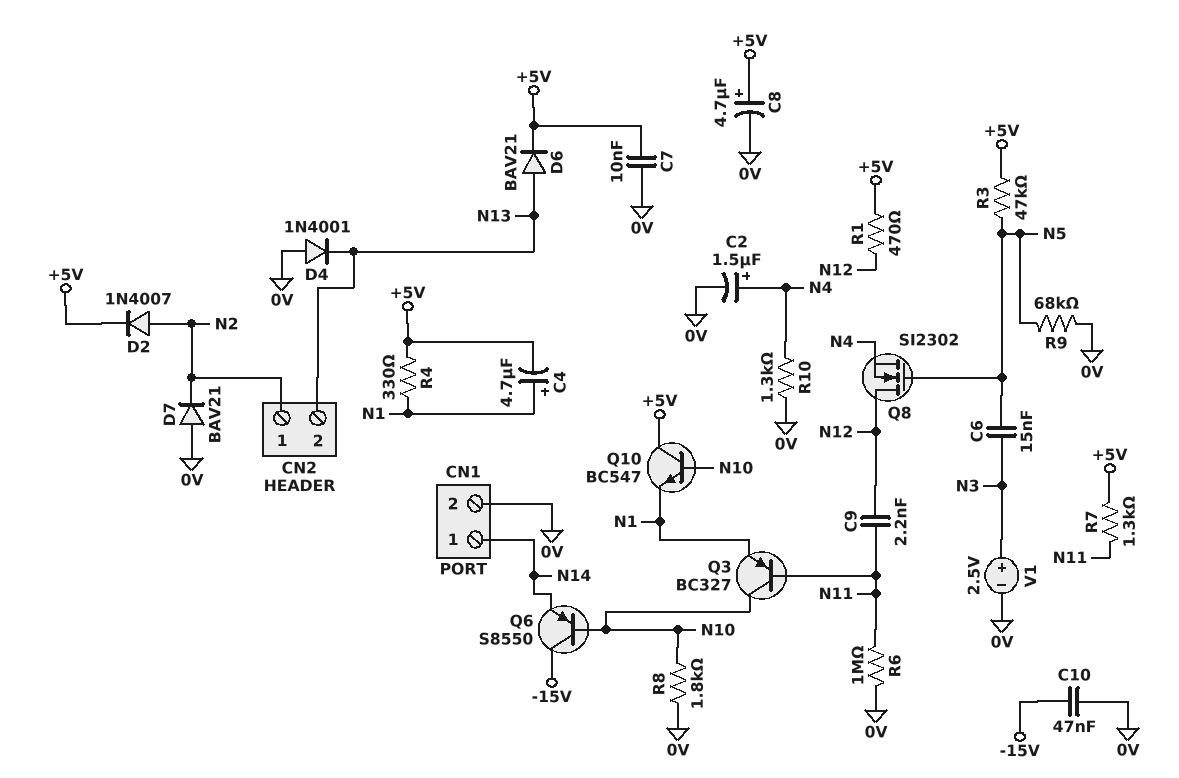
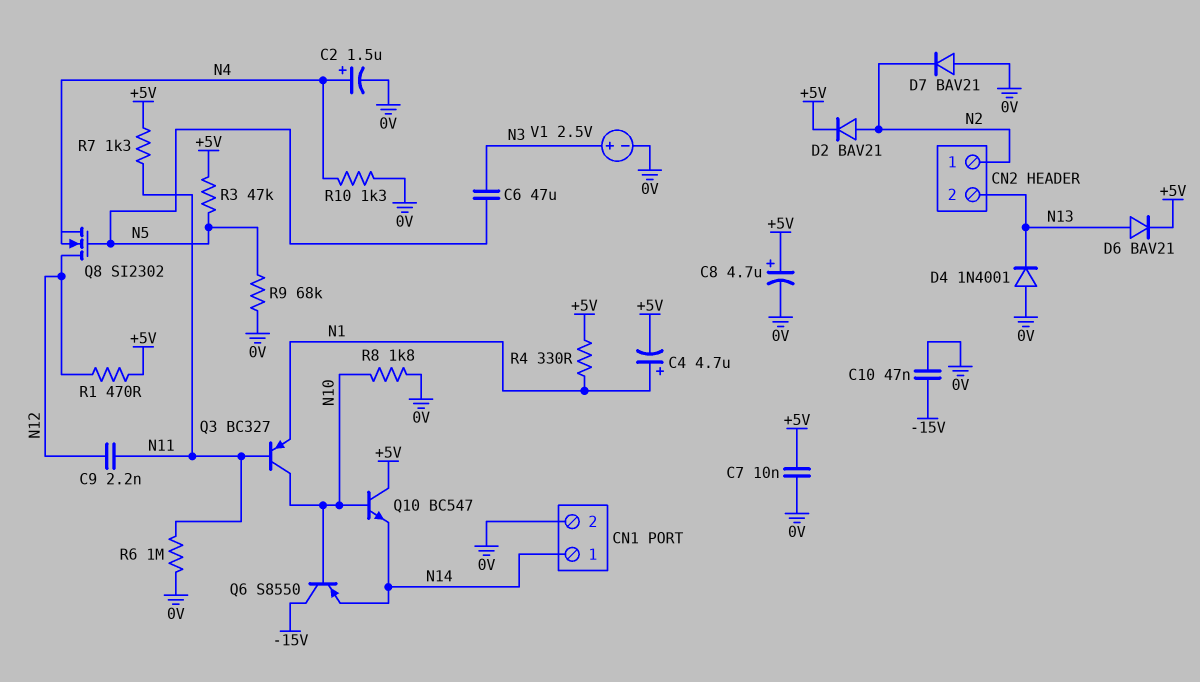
C6: 15nF (N3, N5) -> 47uF (N3, N5)
D2: diode 1N4007 (A N2, K +5V) -> diode BAV21 (A N2, K +5V)
Q10: NPN BC547 (B N10, C +5V, E N1) -> NPN BC547 (B N10, C +5V, E N14)

